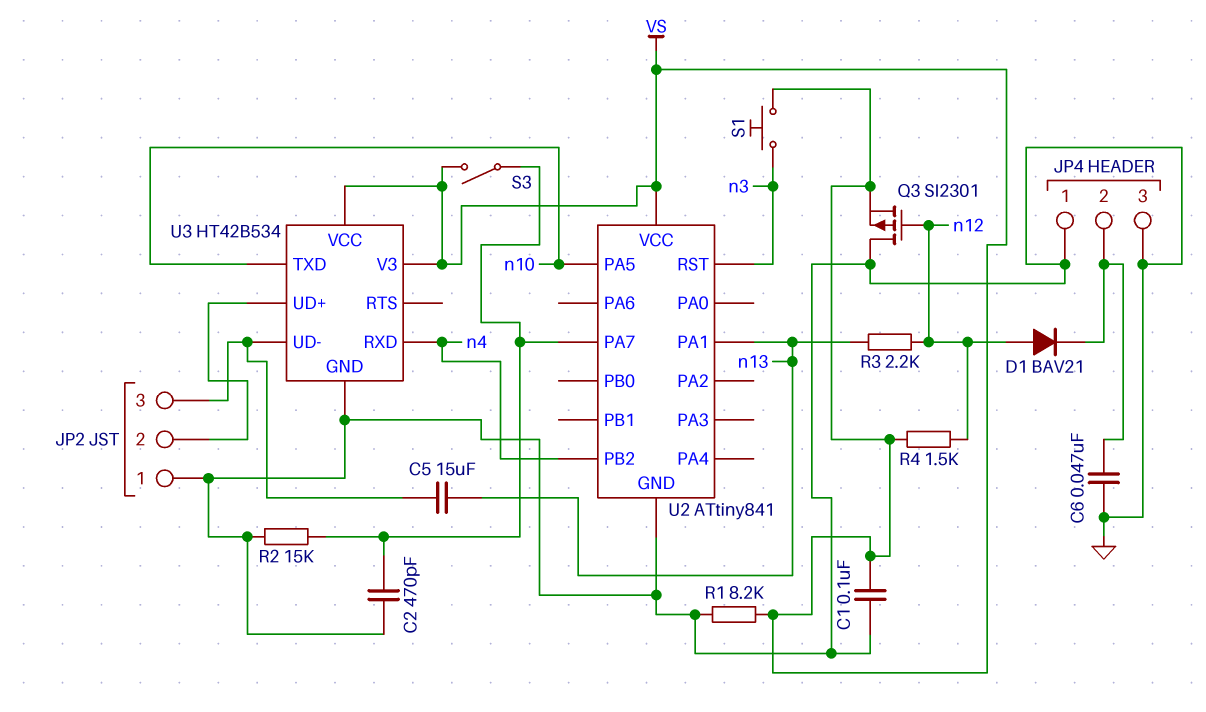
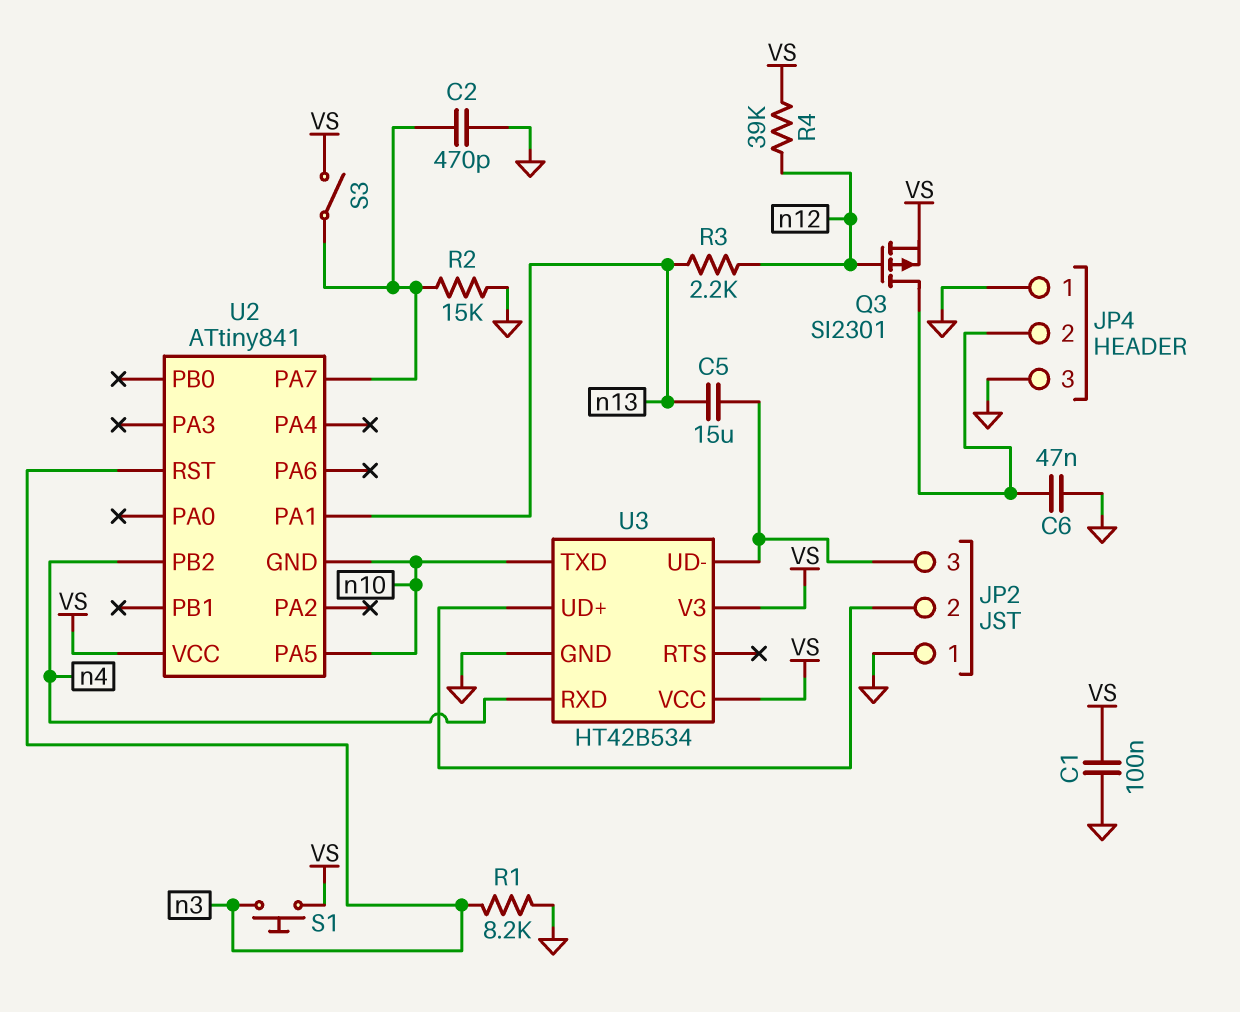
D1: diode BAV21 (A n12, K JP4/2) -> none
Q3: PMOS SI2301 (G n12, D GND, S VS) -> PMOS SI2301 (G n12, D JP4/2, S VS)
R1: 8.2k (GND, VS) -> 8.2k (GND, n3)
R4: 1.5k (VS, n12) -> 39k (VS, n12)
U2 pin GND: GND -> n10

